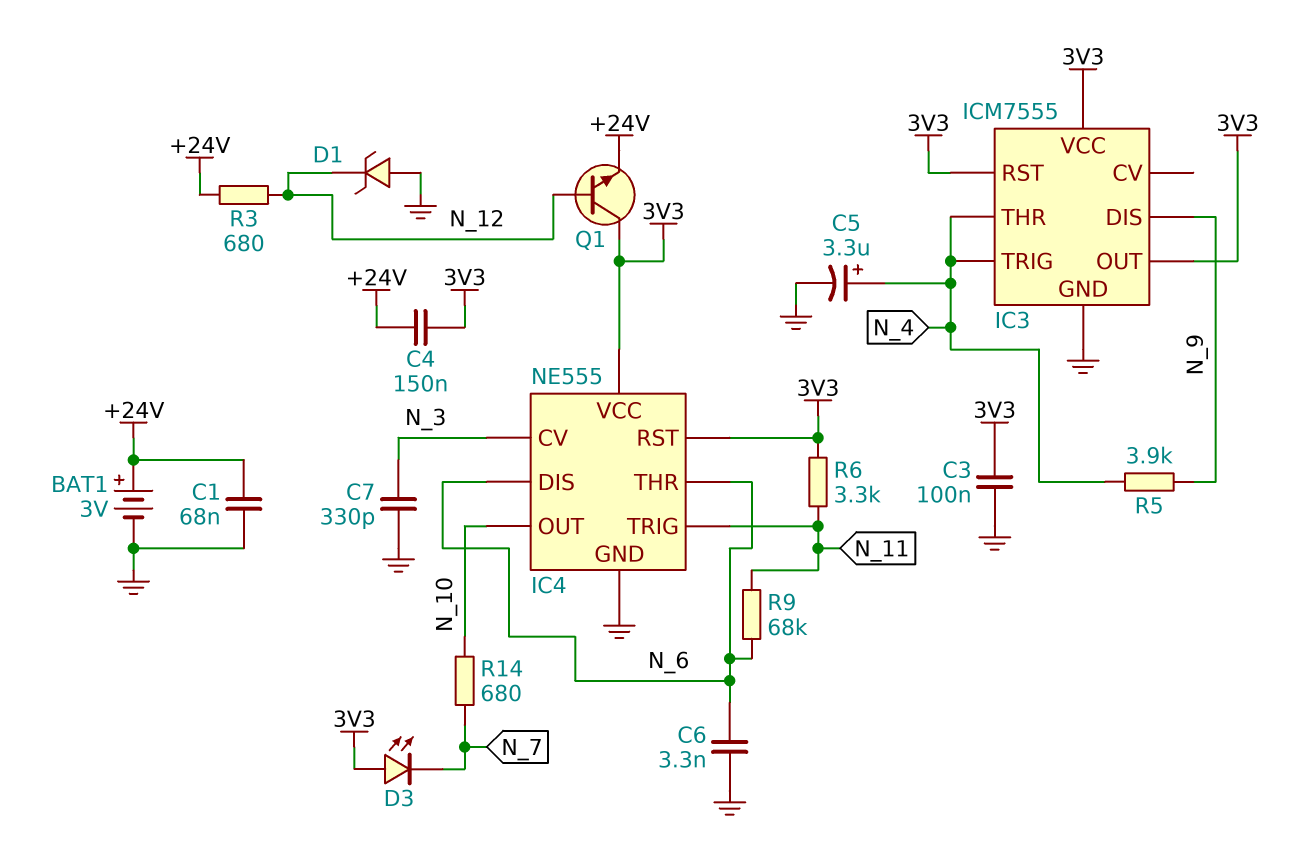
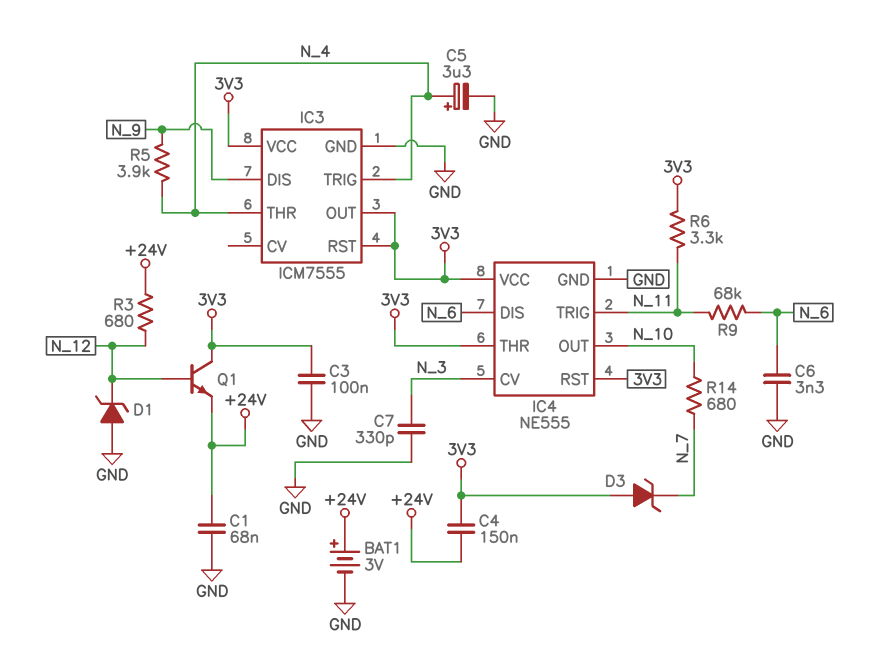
D3: LED (A 3V3, K N_7) -> zener (A 3V3, K N_7)
IC4 pin THR: N_6 -> 3V3

